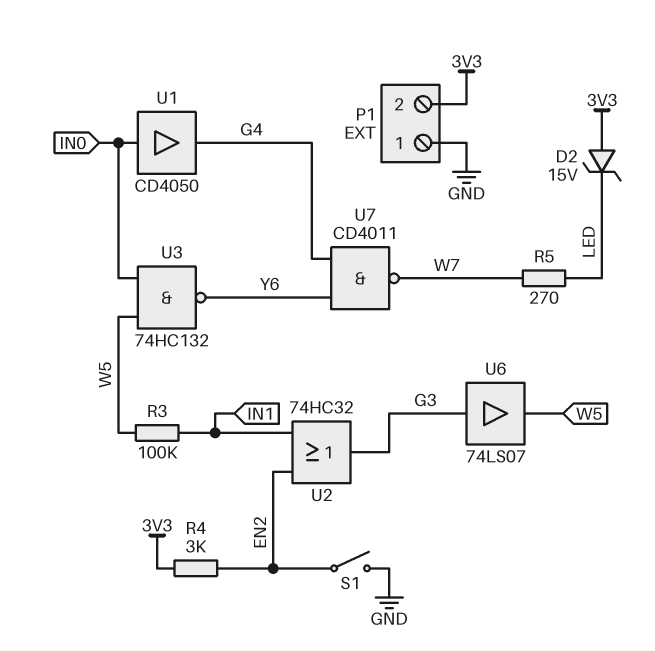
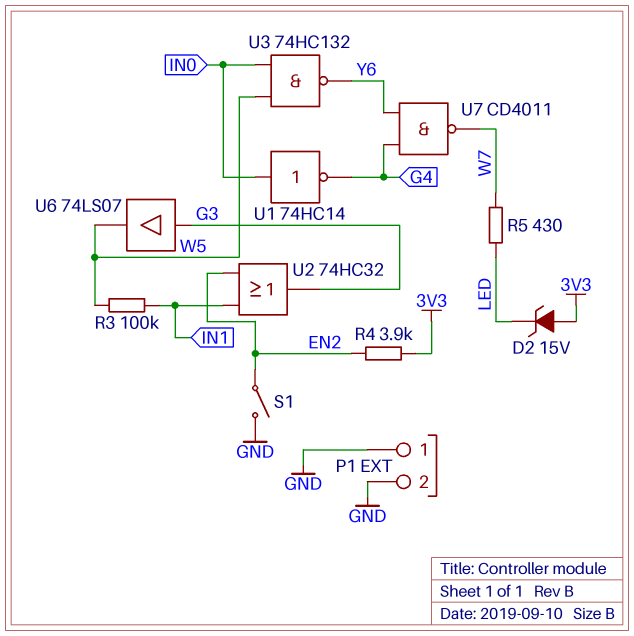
P1 pin 2: 3V3 -> GND
R4: 3k (3V3, EN2) -> 3.9k (3V3, EN2)
R5: 270 (LED, W7) -> 430 (LED, W7)
U1: buffer CD4050 (in IN0, out G4) -> NOT 74HC14 (in IN0, out G4)

